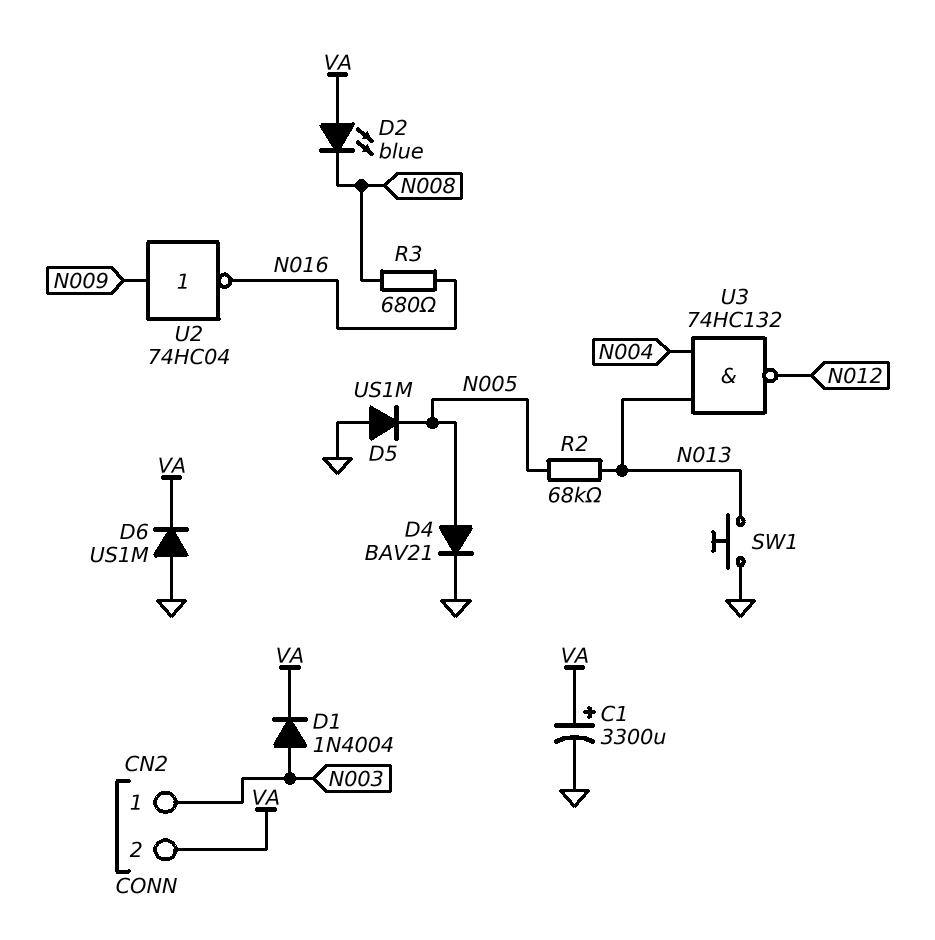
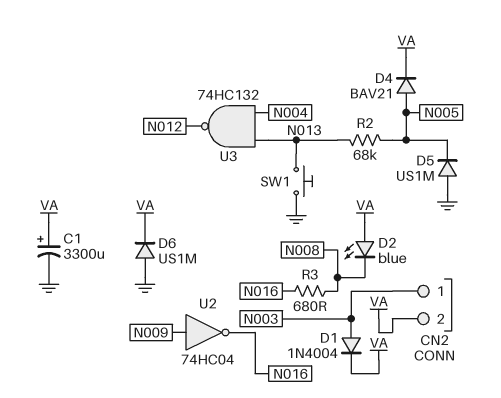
D4: diode BAV21 (A N005, K GND) -> diode BAV21 (A N005, K VA)

